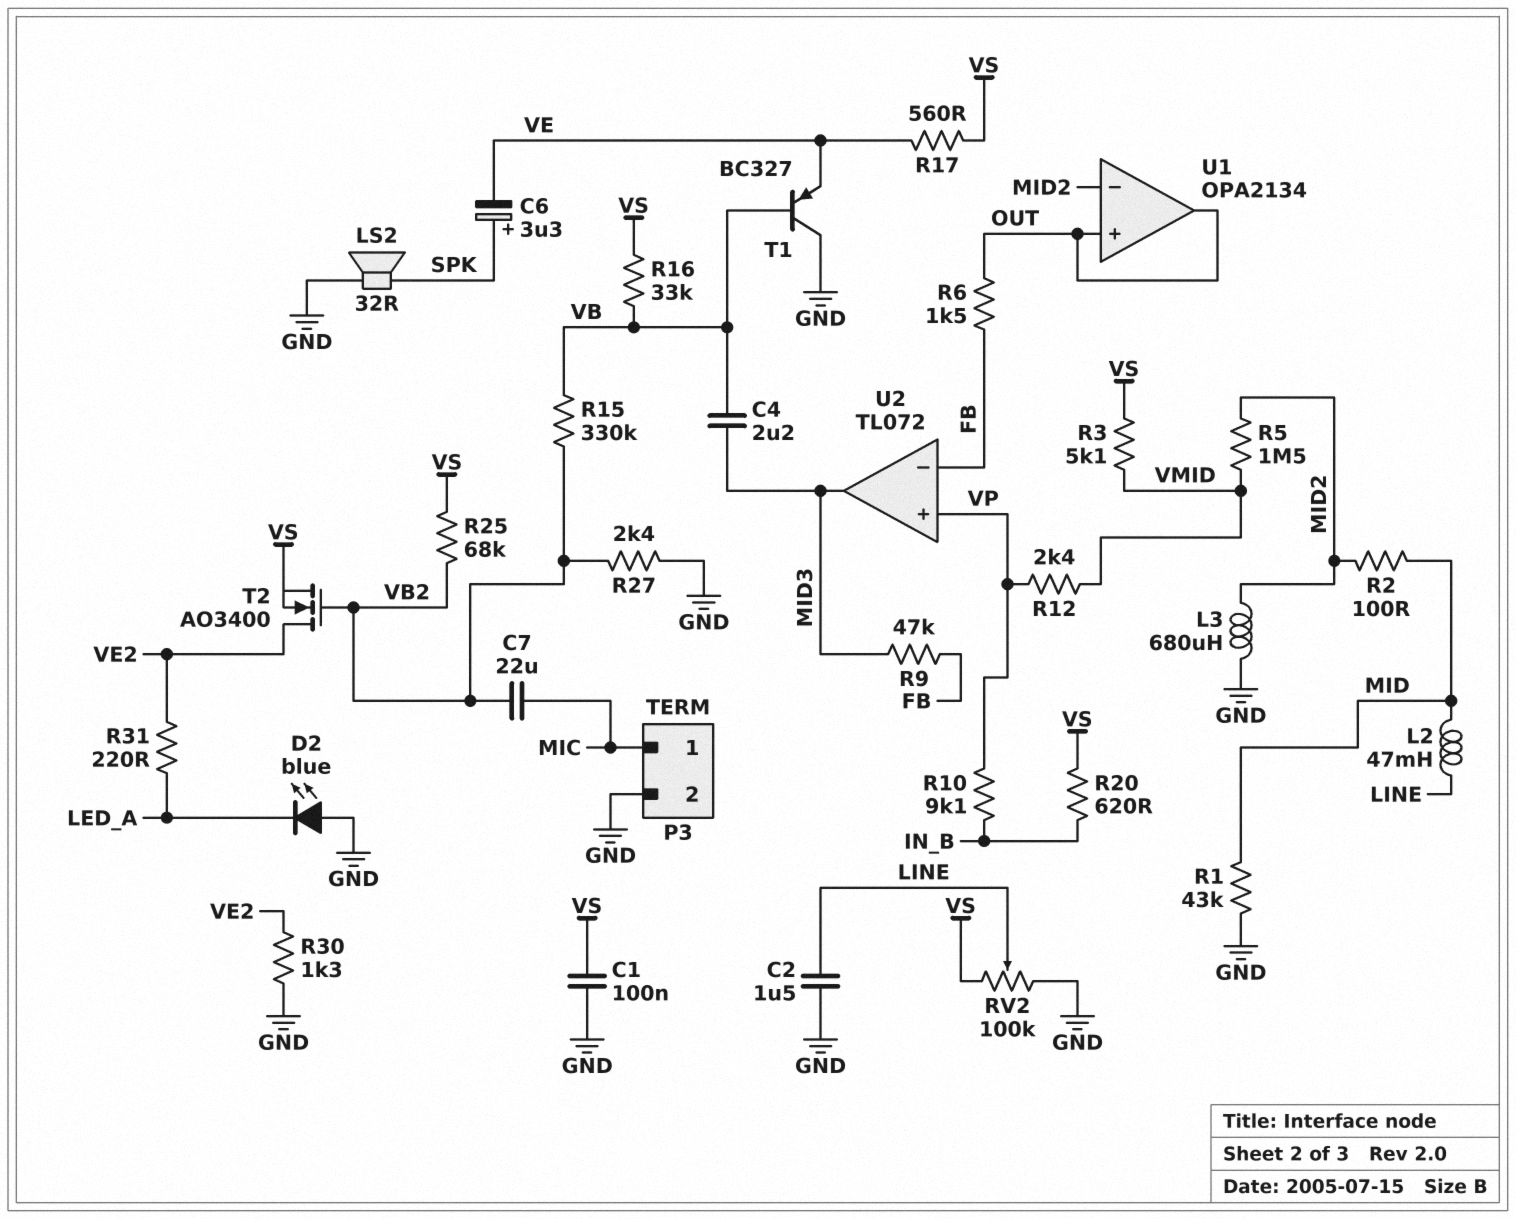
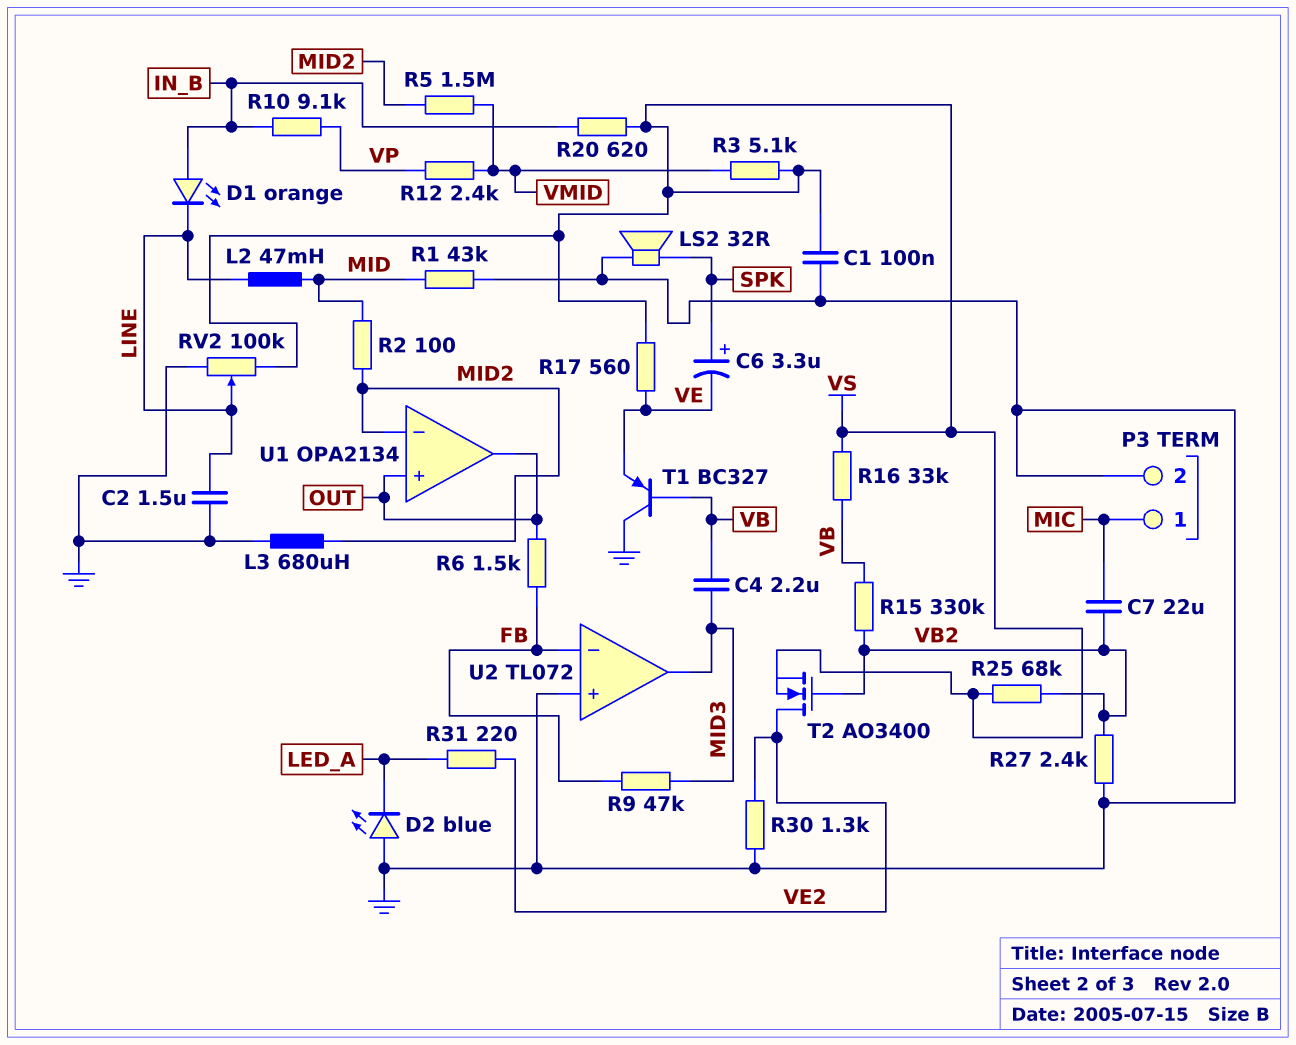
D1: none -> LED orange (A IN_B, K LINE)
U2 pin in+: VP -> GND

